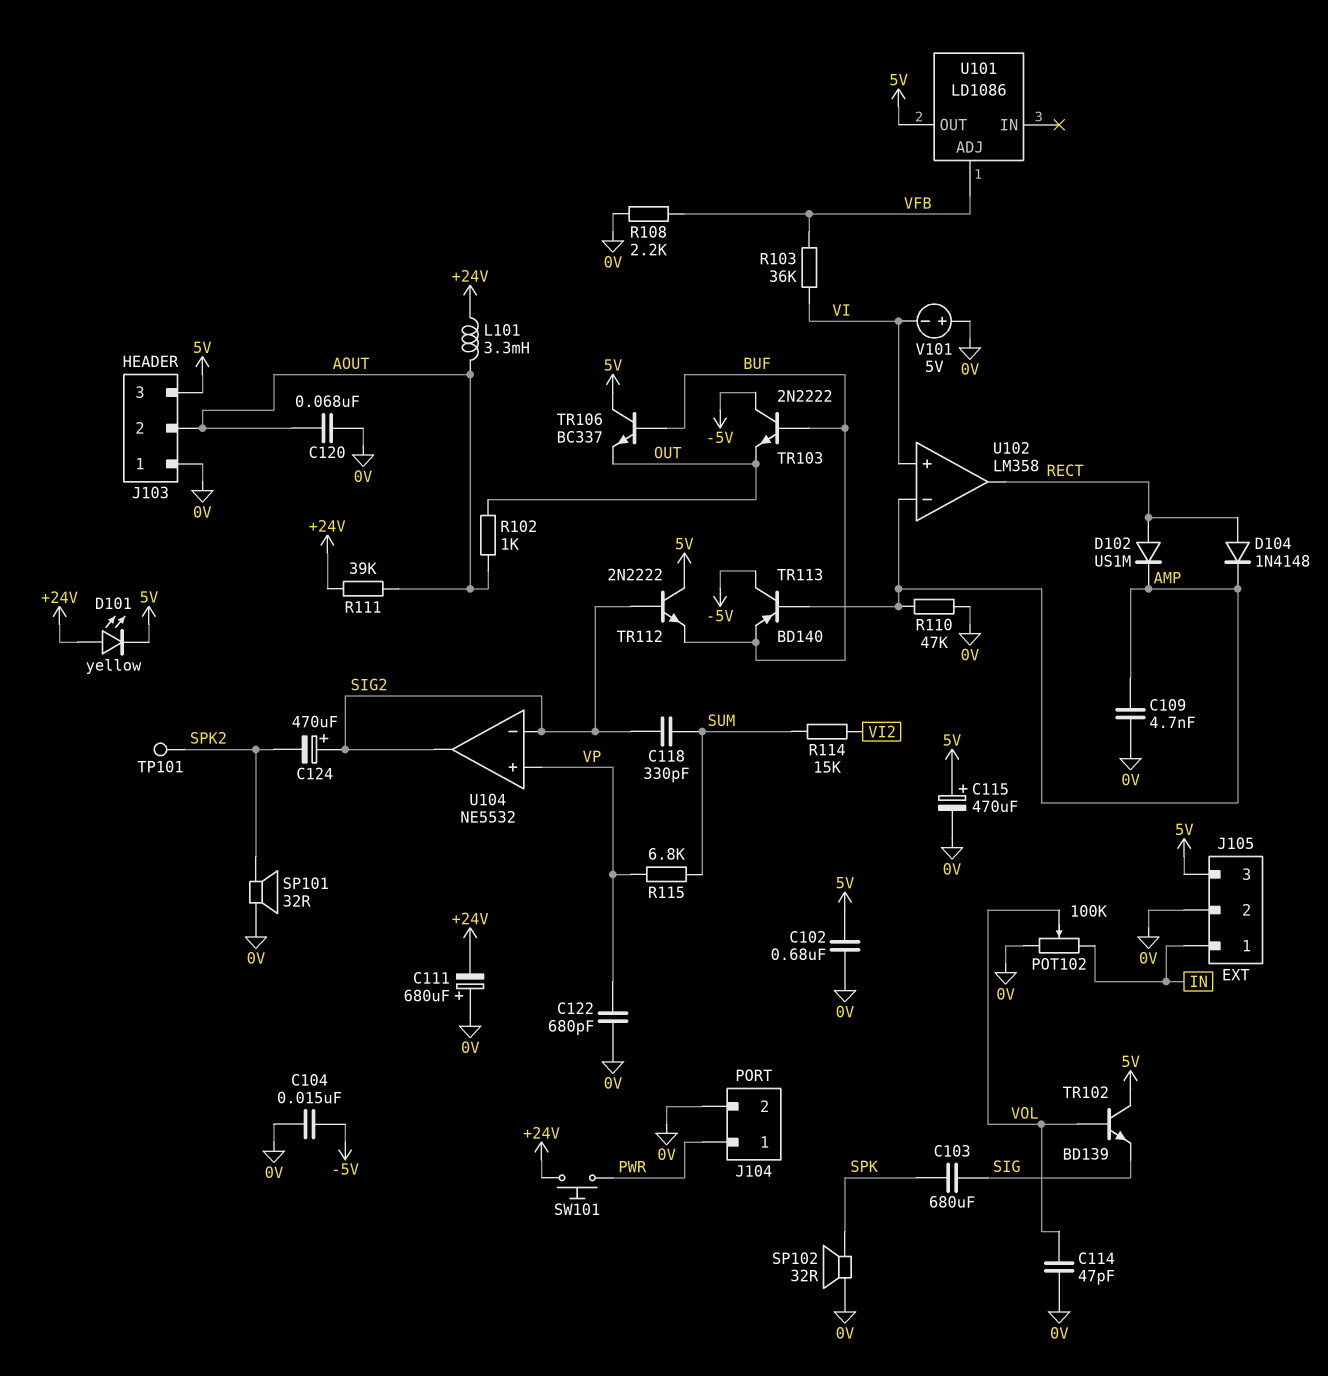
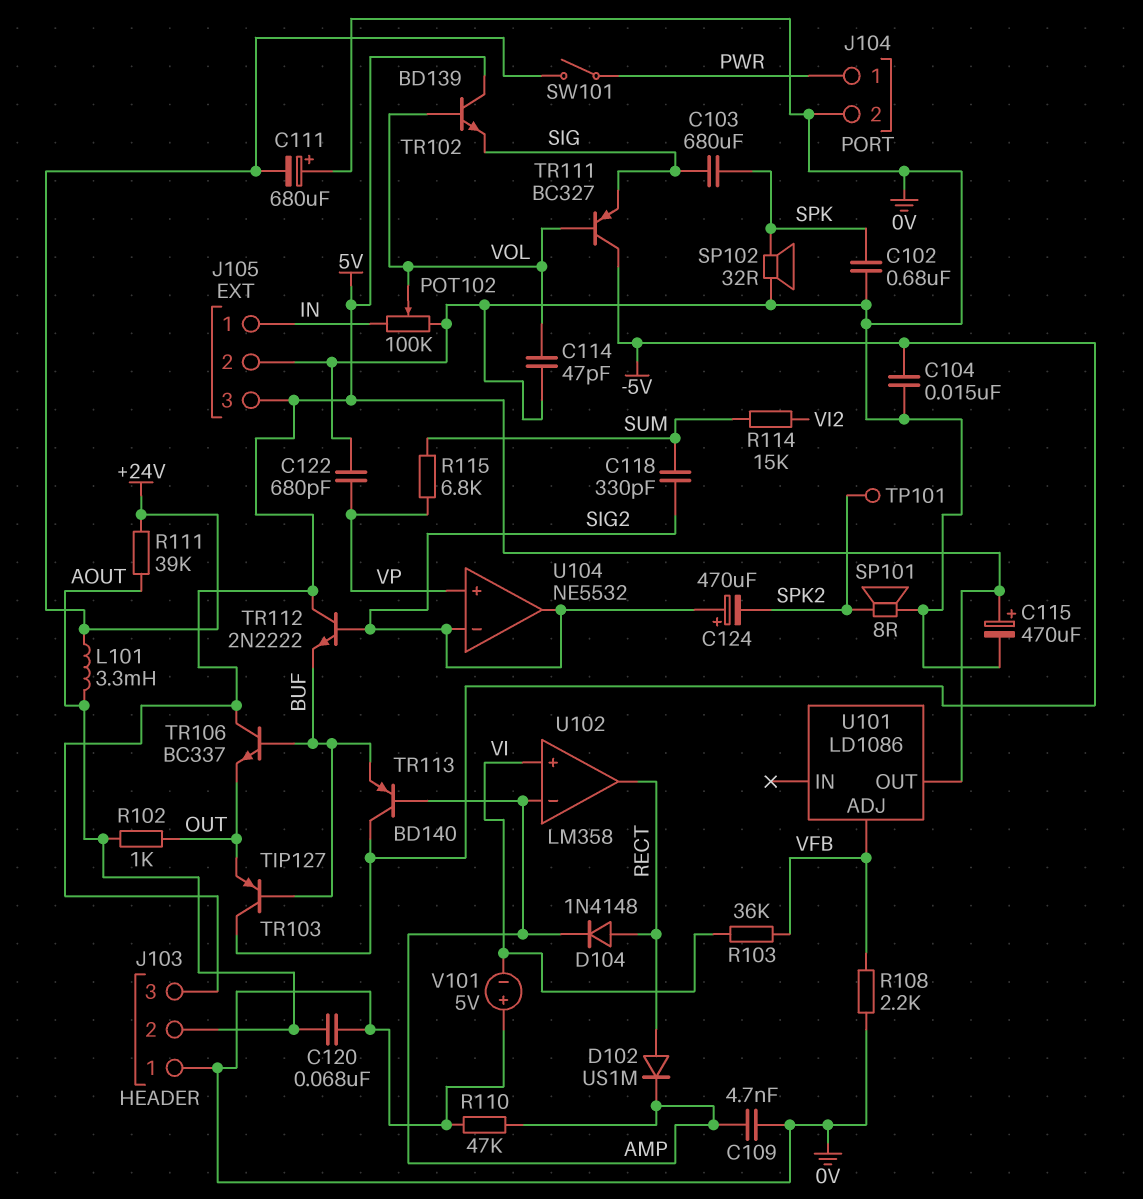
C102: 680nF (0V, 5V) -> 680nF (0V, SPK)
D101: LED yellow (A +24V, K 5V) -> none
SP101: speaker 32R (0V, SPK2) -> speaker 8R (0V, SPK2)
SW101: button (+24V, PWR) -> switch (+24V, PWR)
TR103: NPN 2N2222 (B BUF, C -5V, E OUT) -> PNP TIP127 (B BUF, C -5V, E OUT)
TR111: none -> PNP BC327 (B VOL, C -5V, E SIG)

